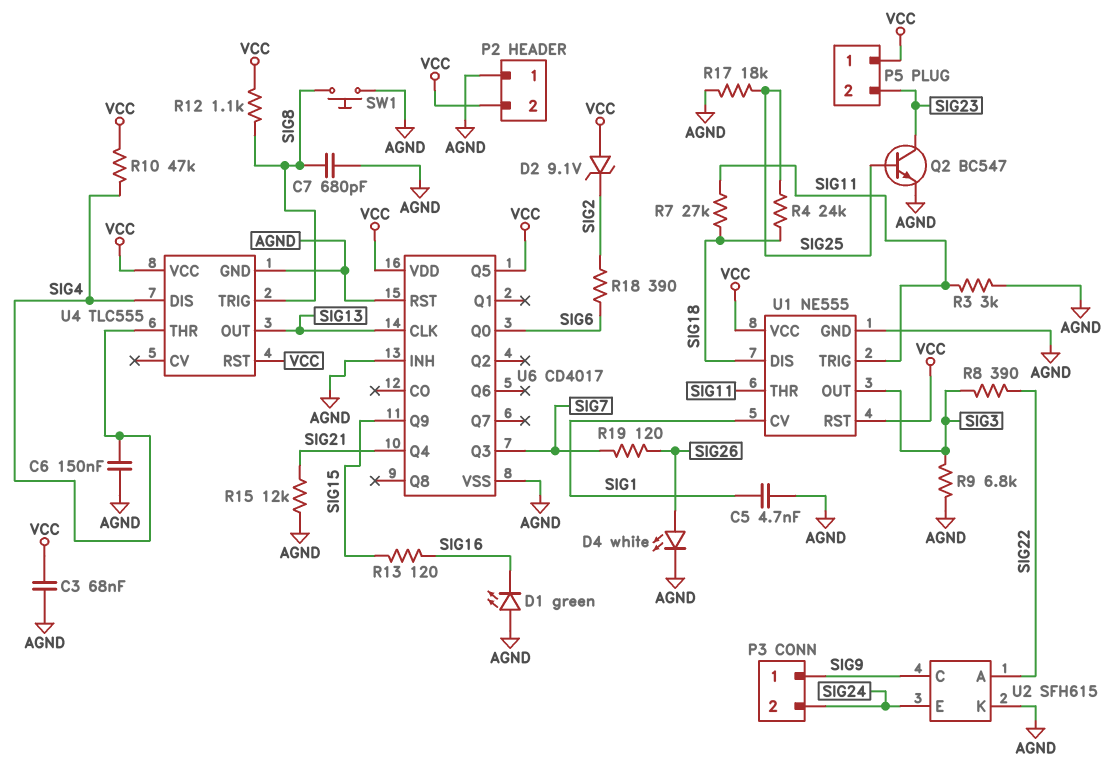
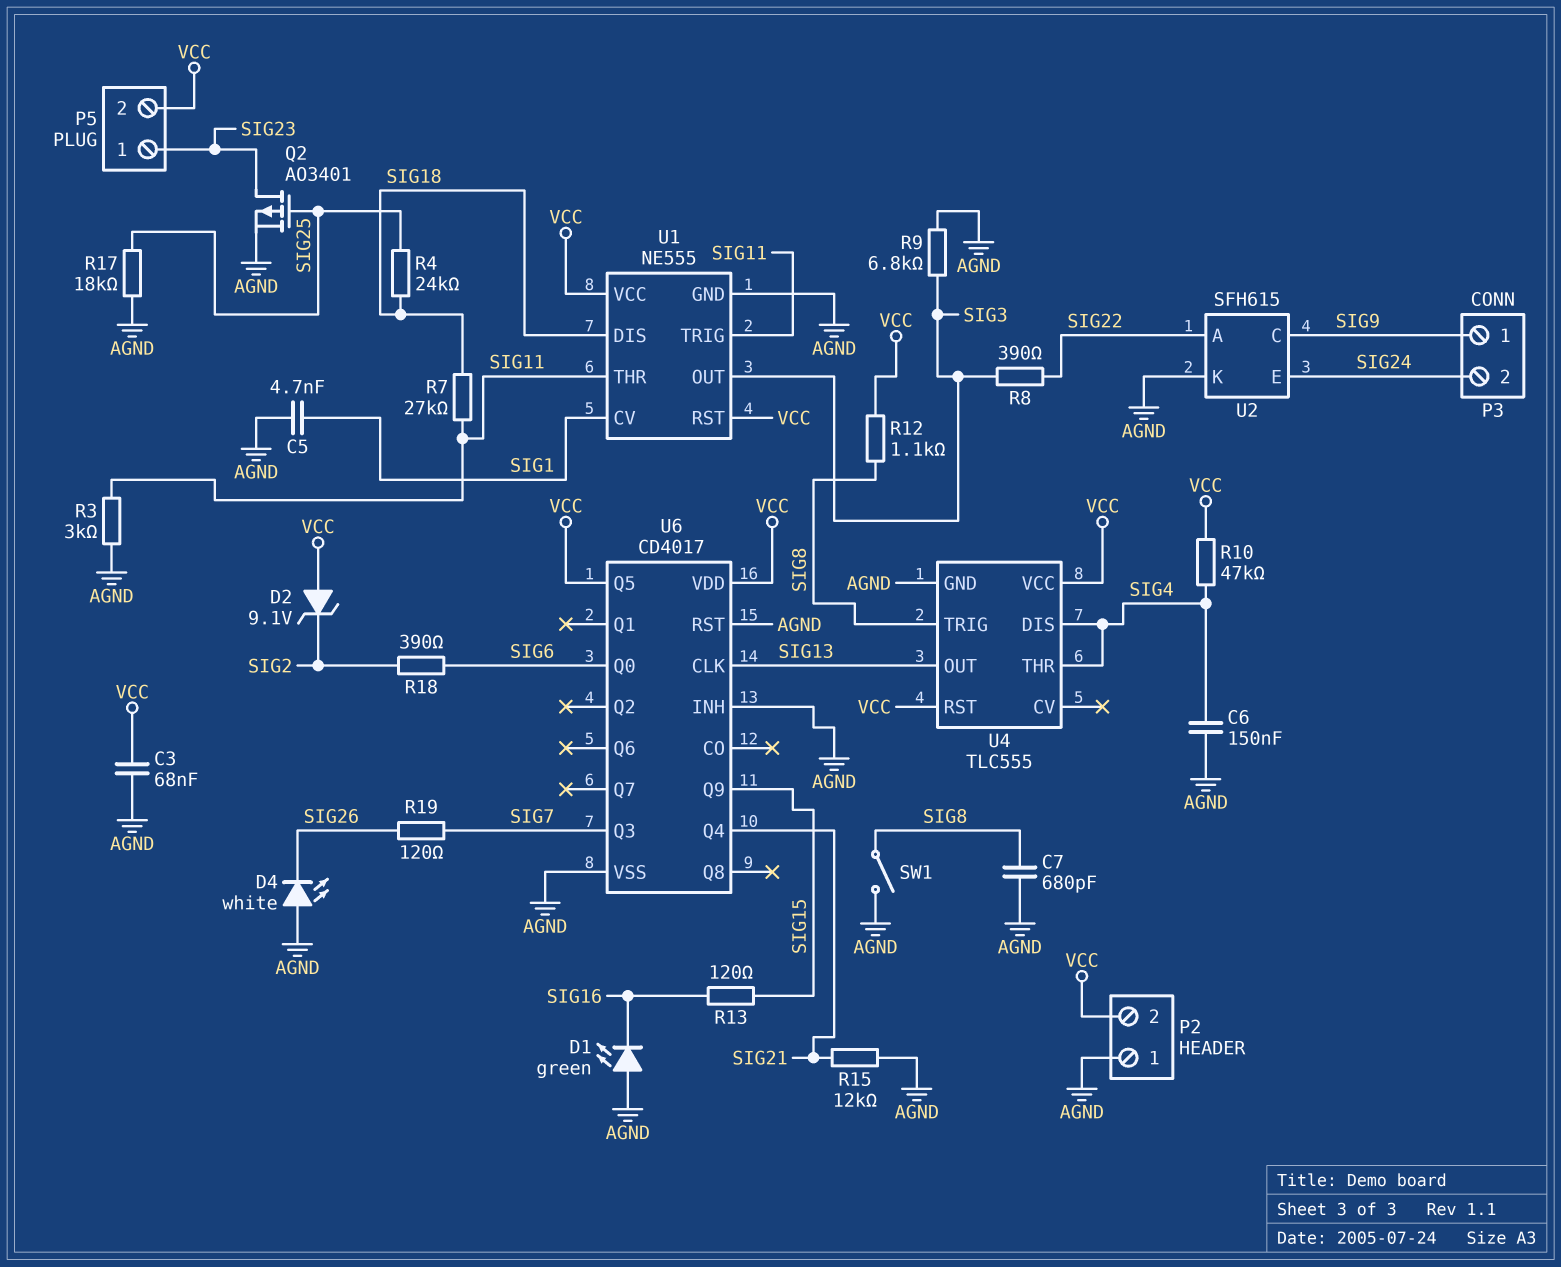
D4: LED white (A SIG26, K AGND) -> LED white (A AGND, K SIG26)
P5 pin 1: VCC -> SIG23
P5 pin 2: SIG23 -> VCC
Q2: NPN BC547 (B SIG25, C SIG23, E AGND) -> PMOS AO3401 (G SIG25, D SIG23, S AGND)
SW1: button (AGND, SIG8) -> switch (AGND, SIG8)

